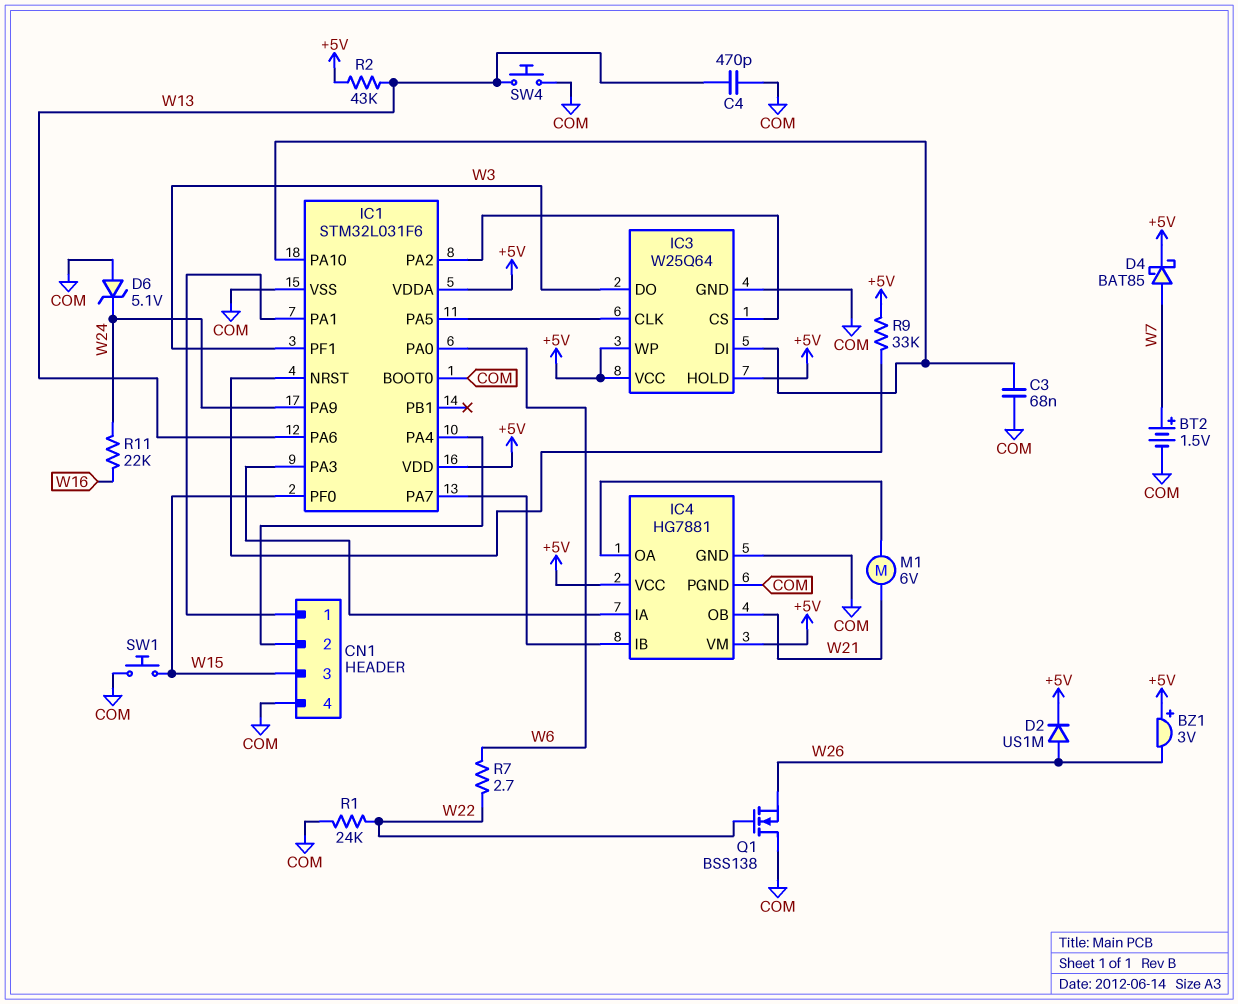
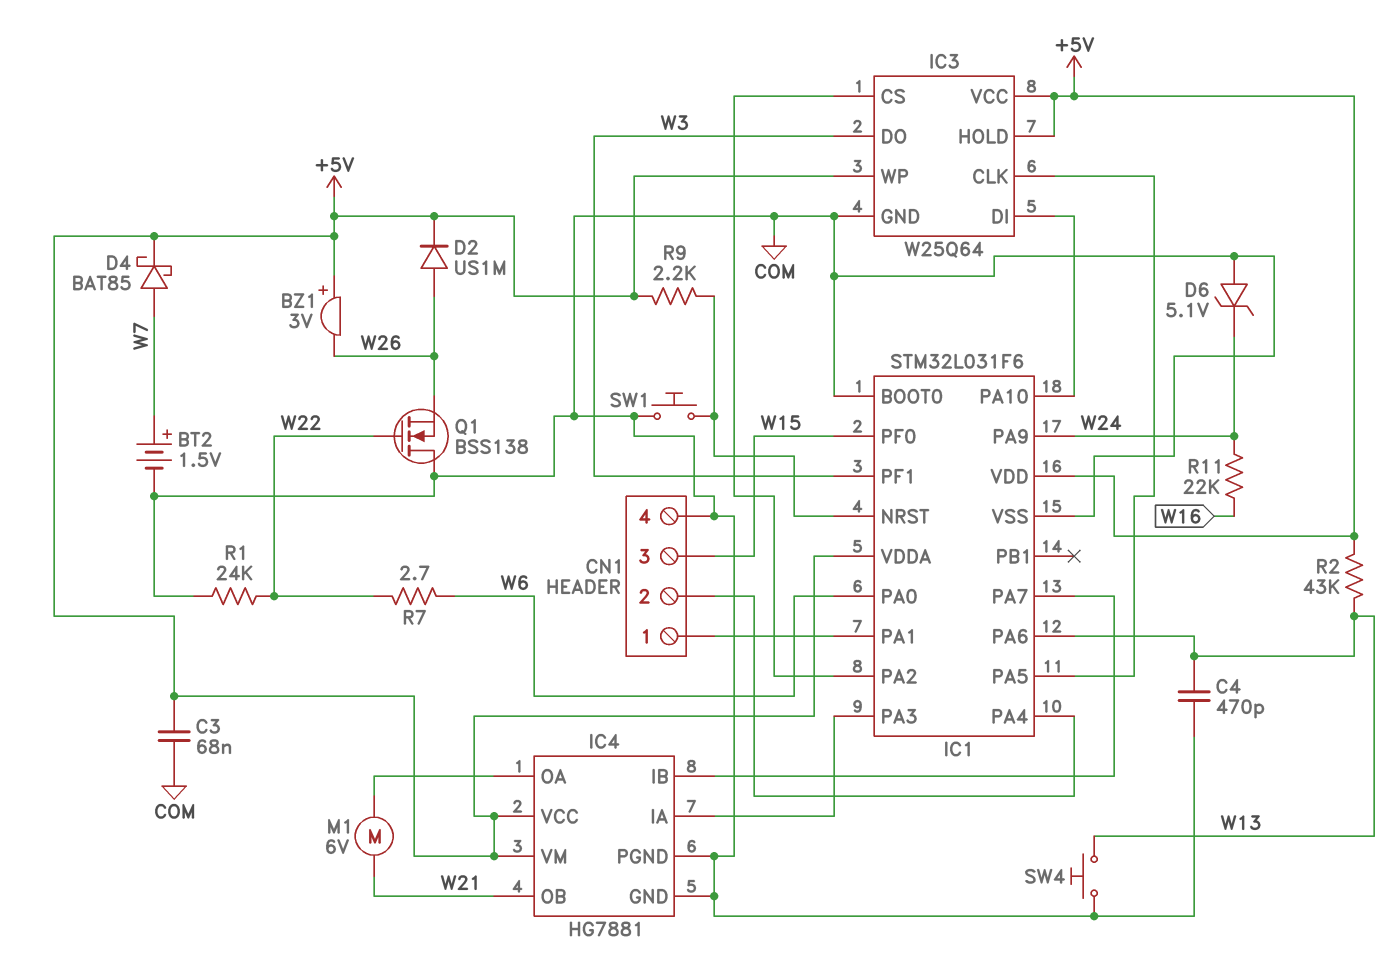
C3: 68nF (COM, IC1/PA10) -> 68nF (+5V, COM)
R9: 33k (+5V, IC1/NRST) -> 2.2k (+5V, IC1/NRST)
SW1: button (COM, W15) -> button (COM, IC1/NRST)

